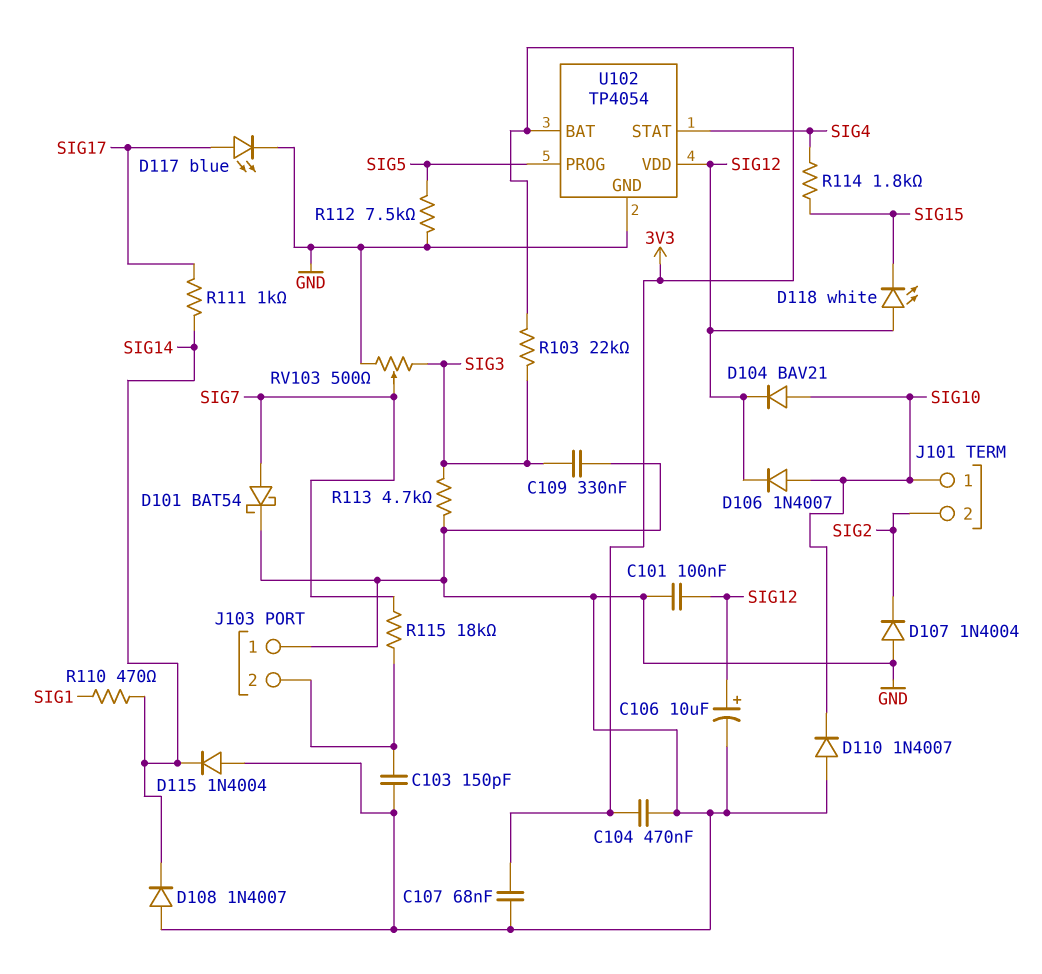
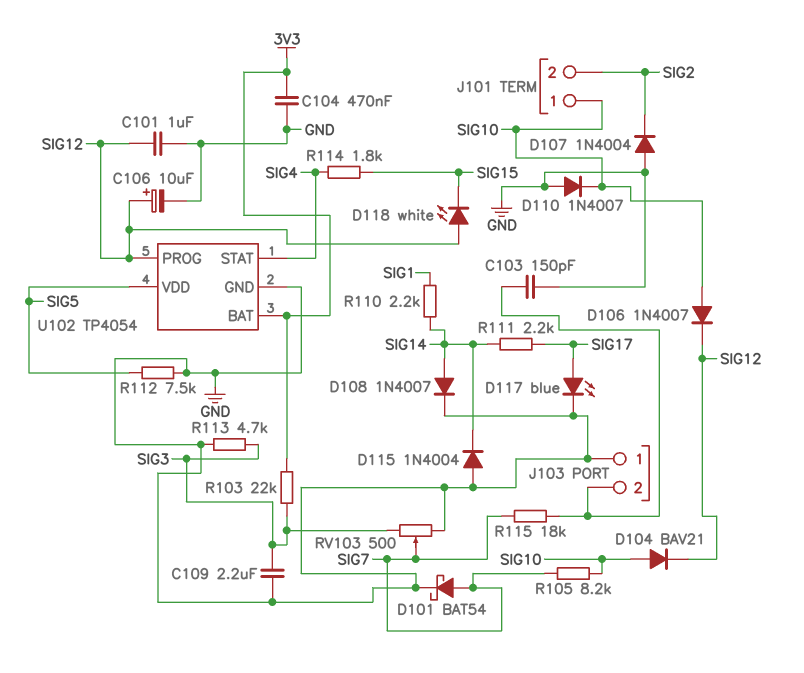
C101: 100nF (GND, SIG12) -> 1uF (GND, SIG12)
C107: 68nF (3V3, GND) -> none
C109: 330nF (GND, SIG3) -> 2.2uF (GND, SIG3)
D108: diode 1N4007 (A GND, K SIG14) -> diode 1N4007 (A SIG14, K GND)
R105: none -> 8.2k (SIG7, SIG10)
R110: 470 (SIG1, SIG14) -> 2.2k (SIG1, SIG14)
R111: 1k (SIG14, SIG17) -> 2.2k (SIG14, SIG17)
U102 pin PROG: SIG5 -> SIG12
U102 pin VDD: SIG12 -> SIG5

